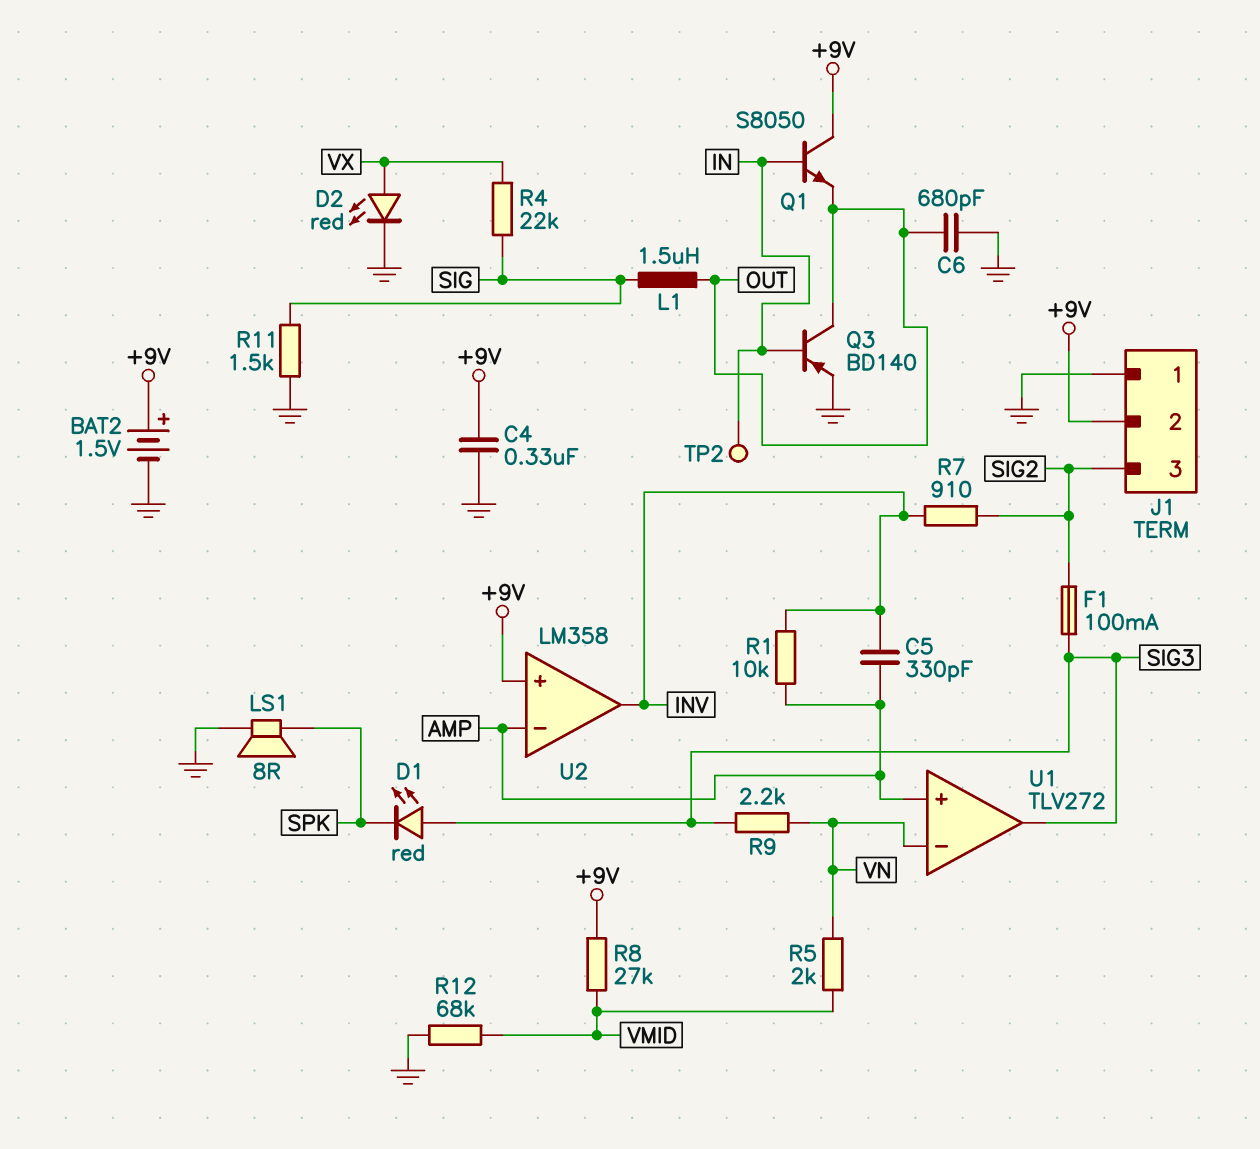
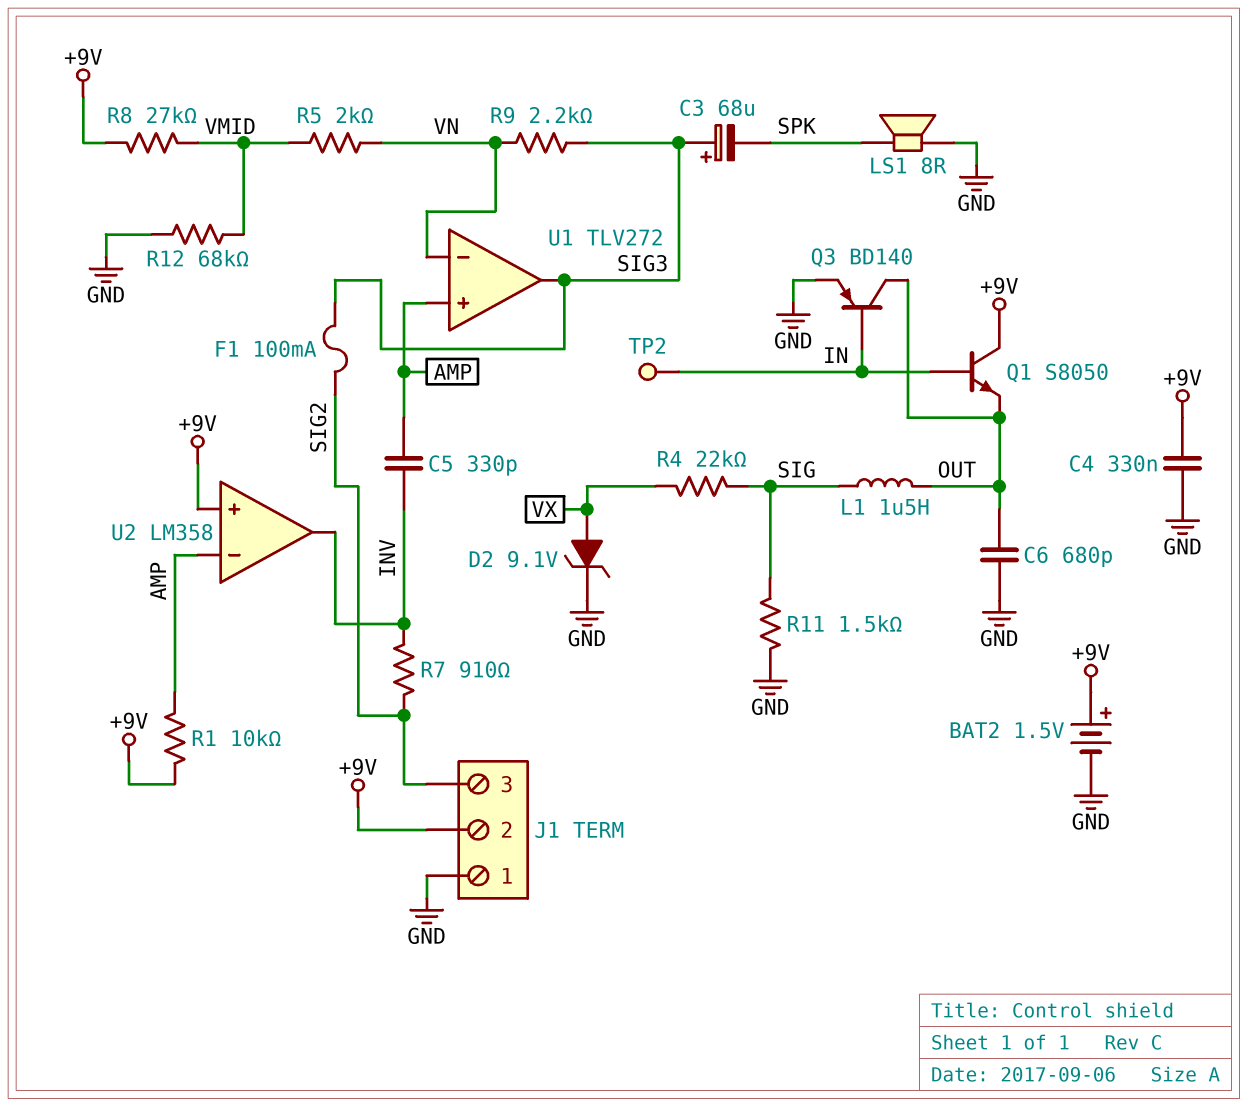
C3: none -> 68uF (plus SIG3, minus SPK)
D1: LED red (A SIG3, K SPK) -> none
D2: LED red (A VX, K GND) -> zener 9.1V (A VX, K GND)
R1: 10k (AMP, INV) -> 10k (+9V, AMP)

